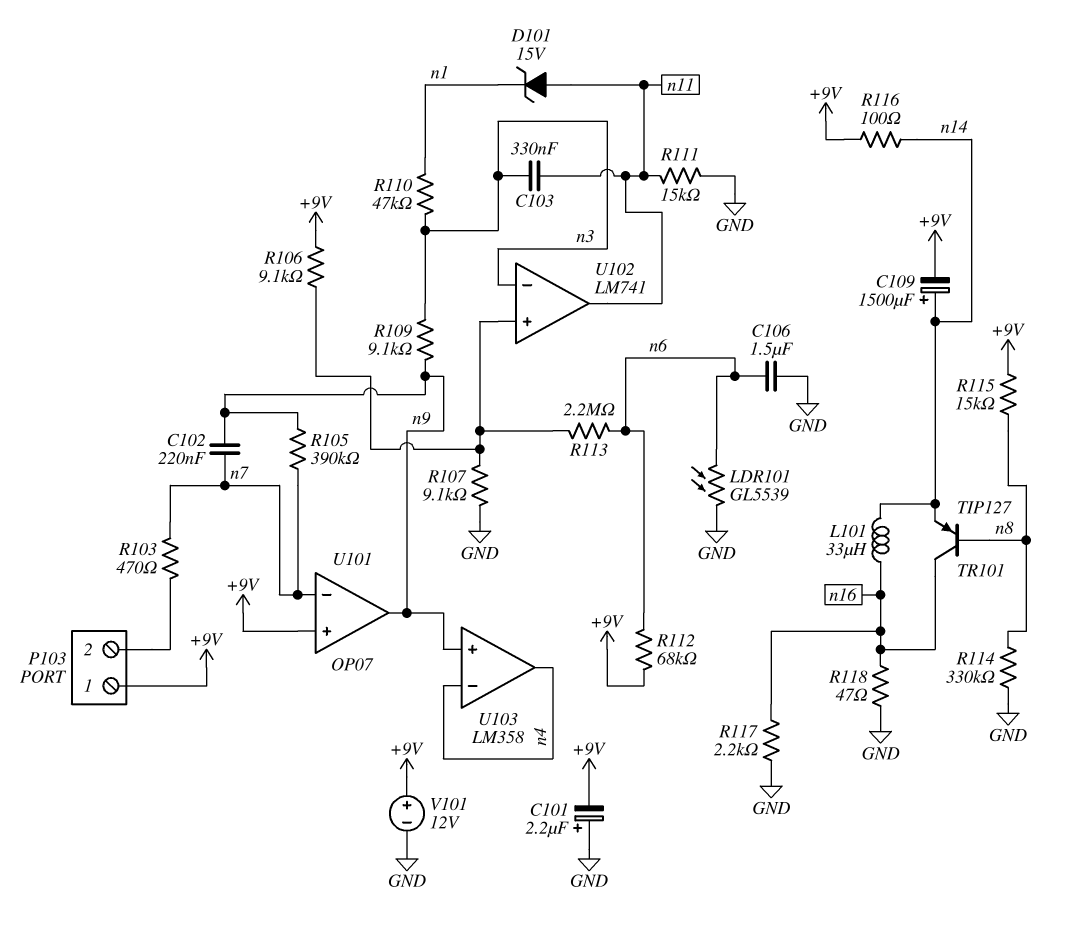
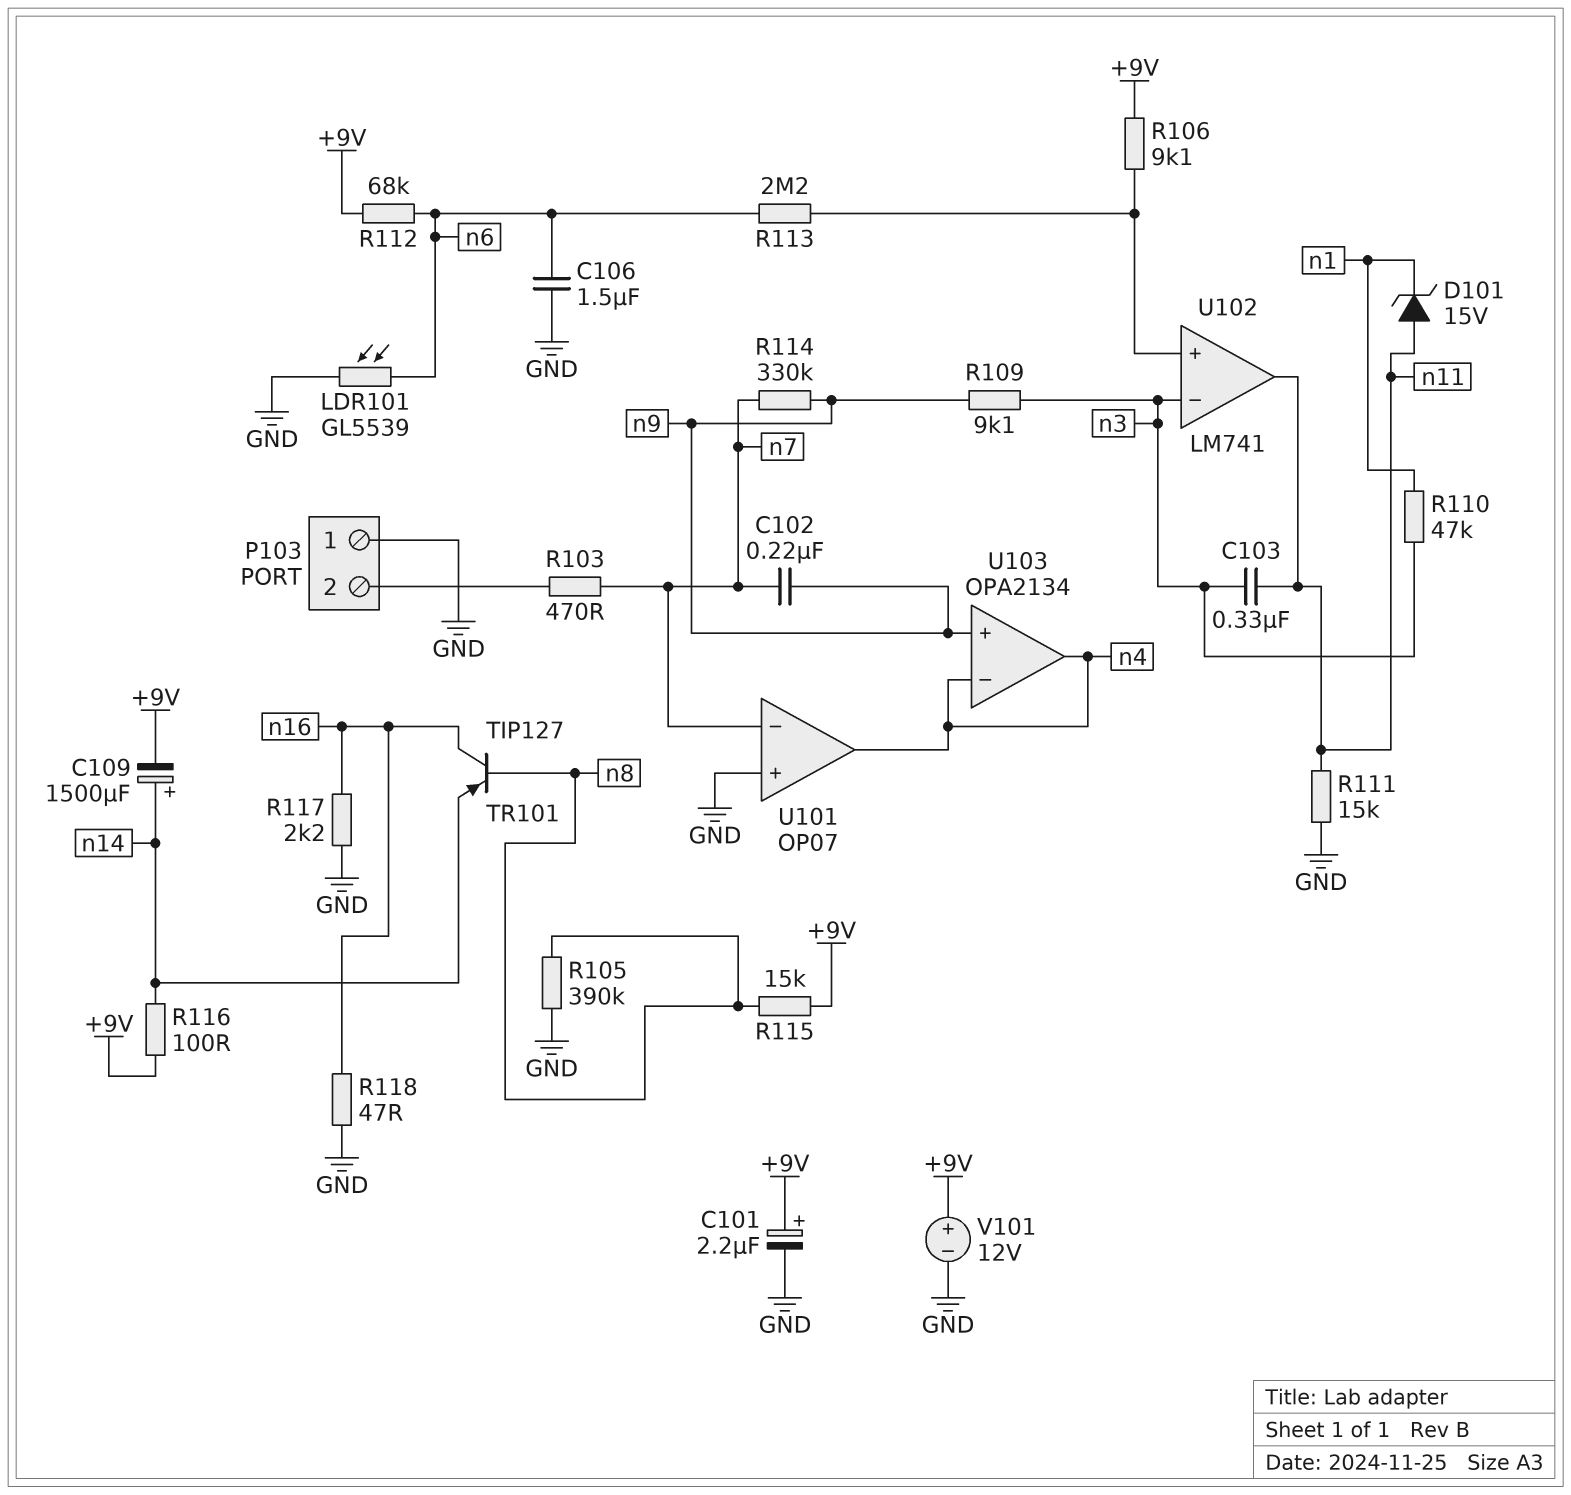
C101: 2.2uF (plus GND, minus +9V) -> 2.2uF (plus +9V, minus GND)
L101: 33uH (n14, n16) -> none
P103 pin 1: +9V -> GND
R105: 390k (n7, n9) -> 390k (GND, n8)
R107: 9.1k (GND, U102/in+) -> none
R114: 330k (GND, n8) -> 330k (n7, n9)
U101 pin in+: +9V -> GND
U101 pin out: n9 -> n4
U103: LM358 -> OPA2134

